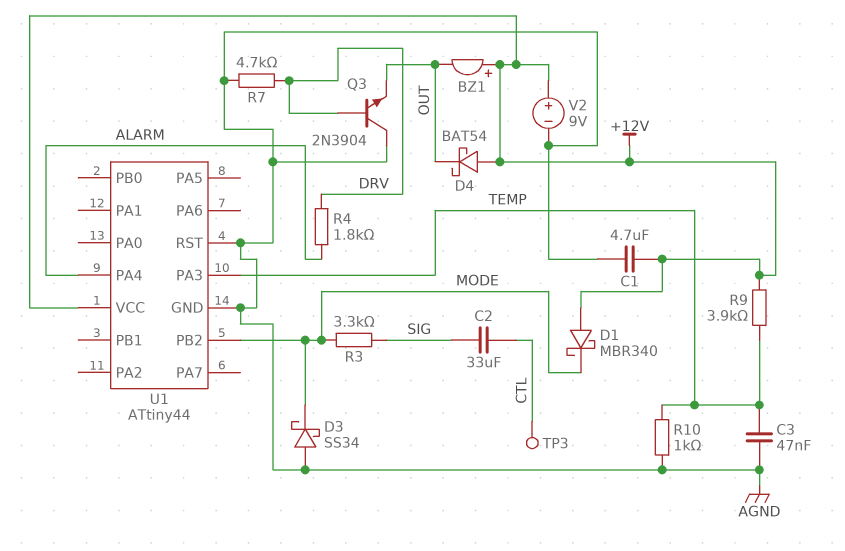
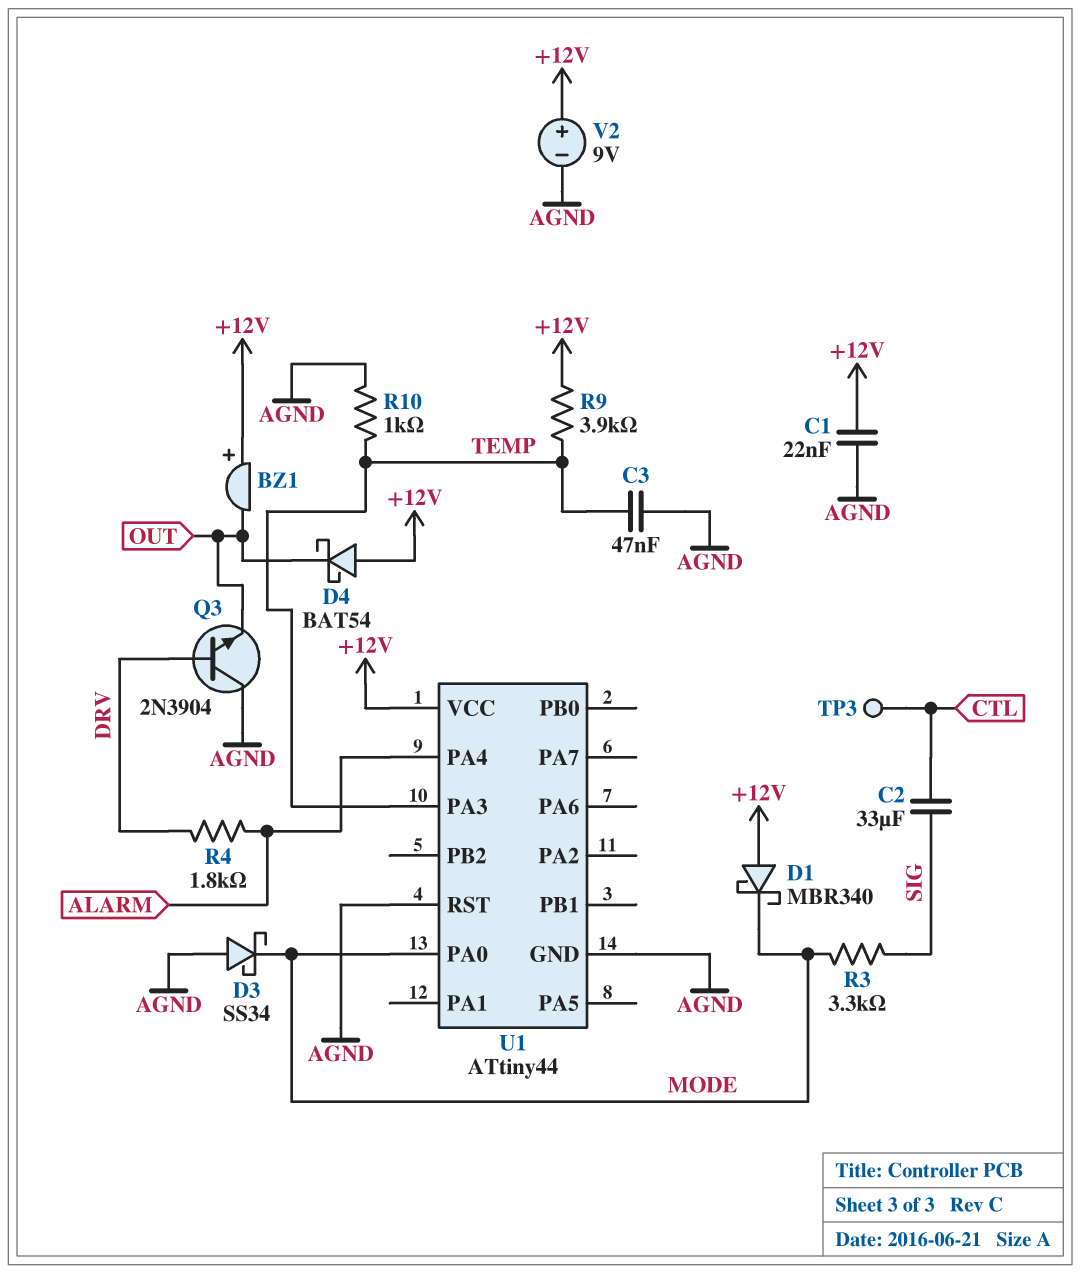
C1: 4.7uF (+12V, AGND) -> 22nF (+12V, AGND)
R7: 4.7k (AGND, DRV) -> none
U1 pin PA0: none -> MODE
U1 pin PB2: MODE -> none

